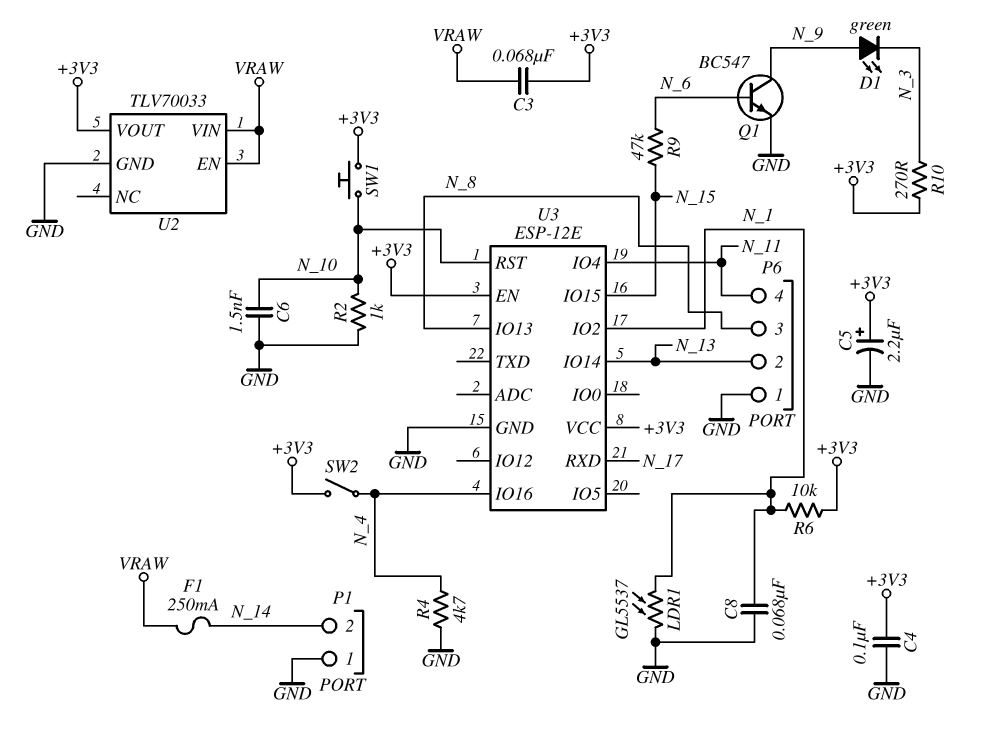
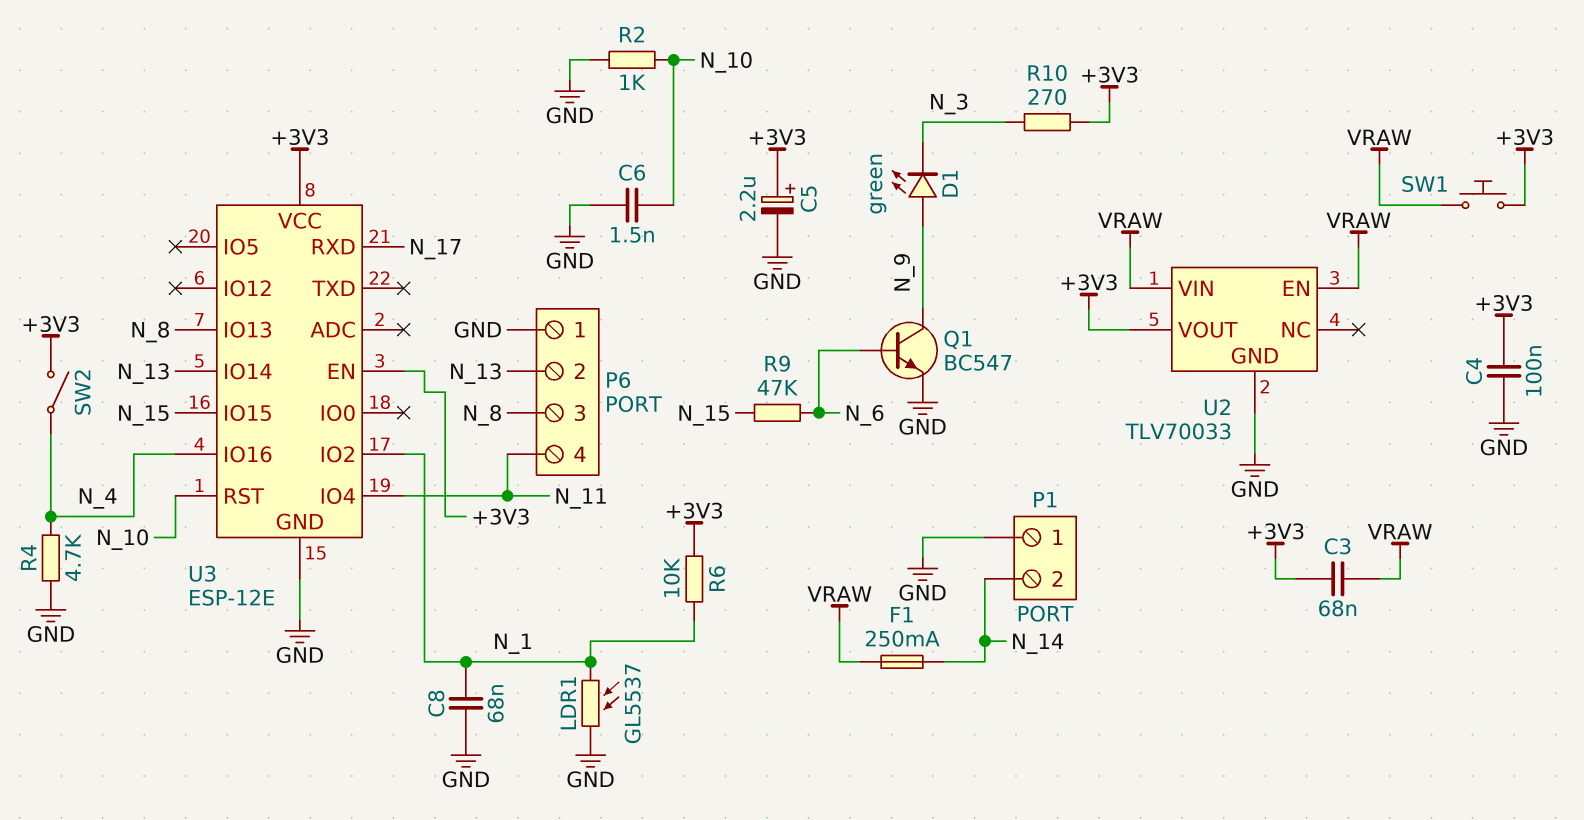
SW1: button (+3V3, N_10) -> button (+3V3, VRAW)

